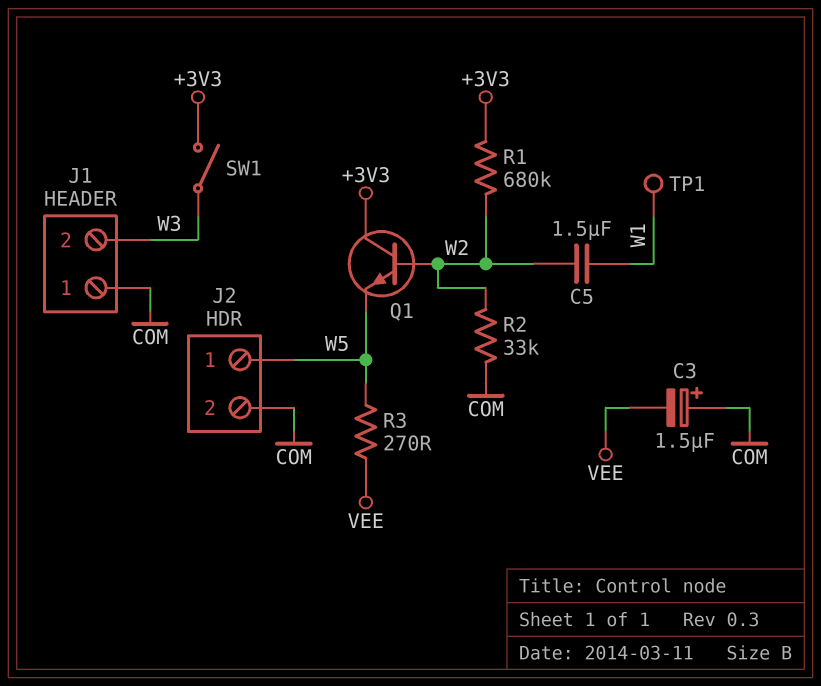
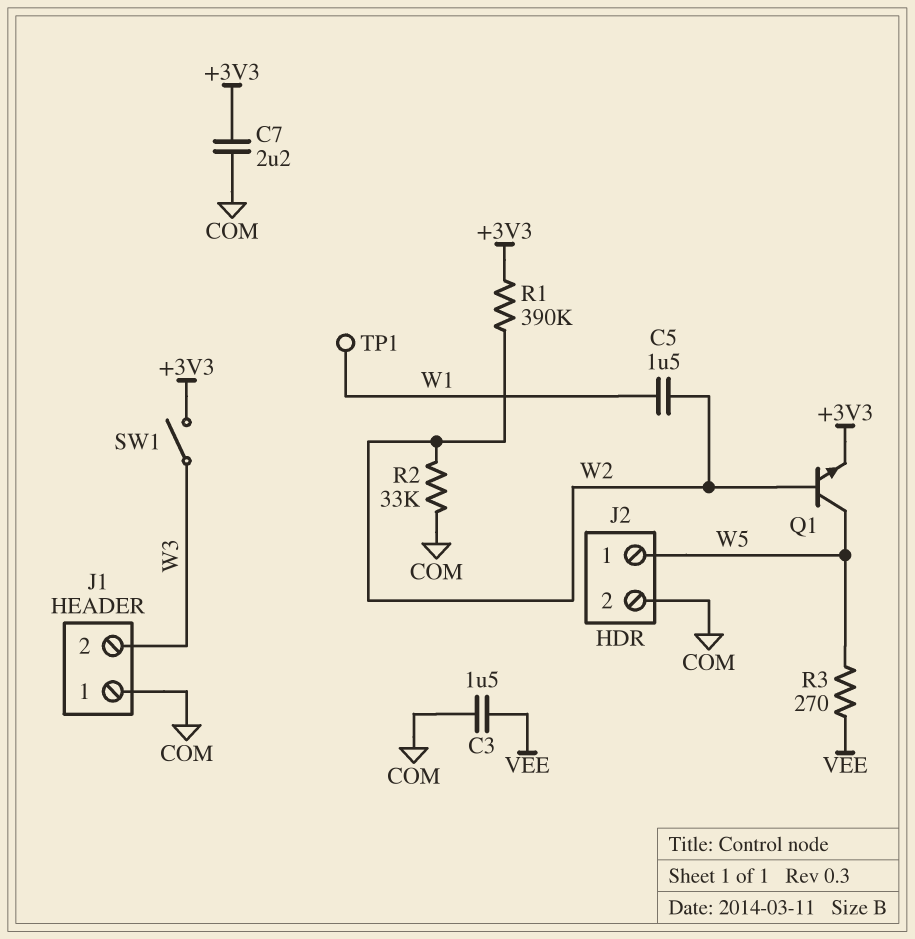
C3: 1.5uF (plus COM, minus VEE) -> 1.5uF (COM, VEE)
C7: none -> 2.2uF (+3V3, COM)
Q1: NPN (B W2, C +3V3, E W5) -> NPN (B W2, C W5, E +3V3)
R1: 680k (+3V3, W2) -> 390k (+3V3, W2)

